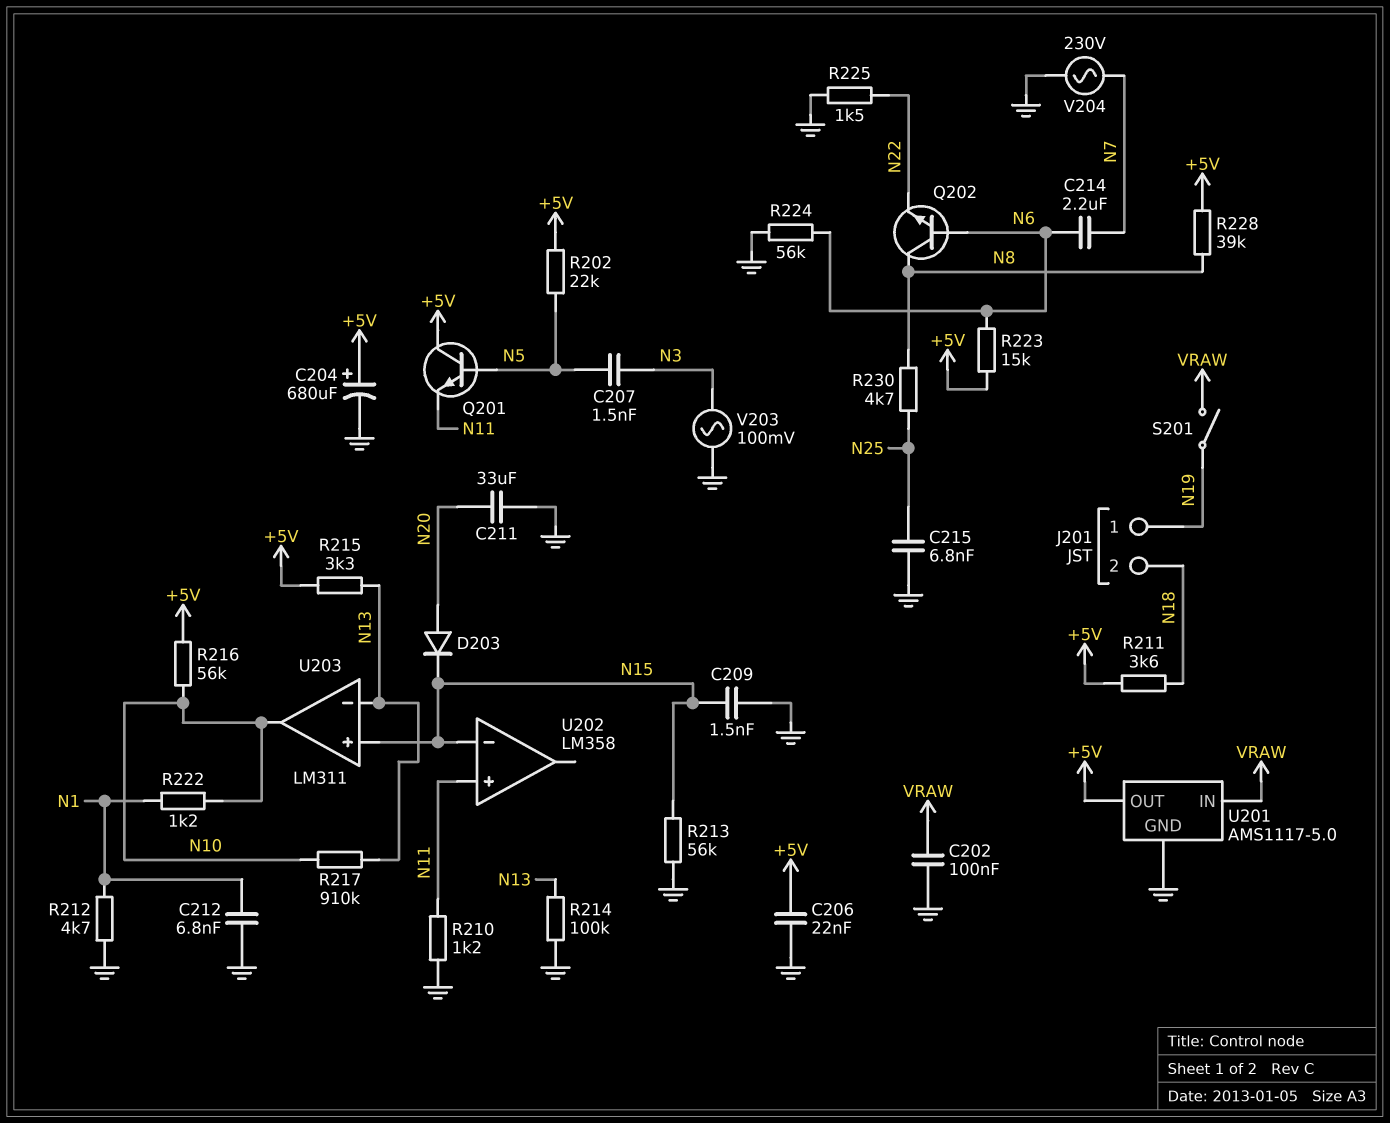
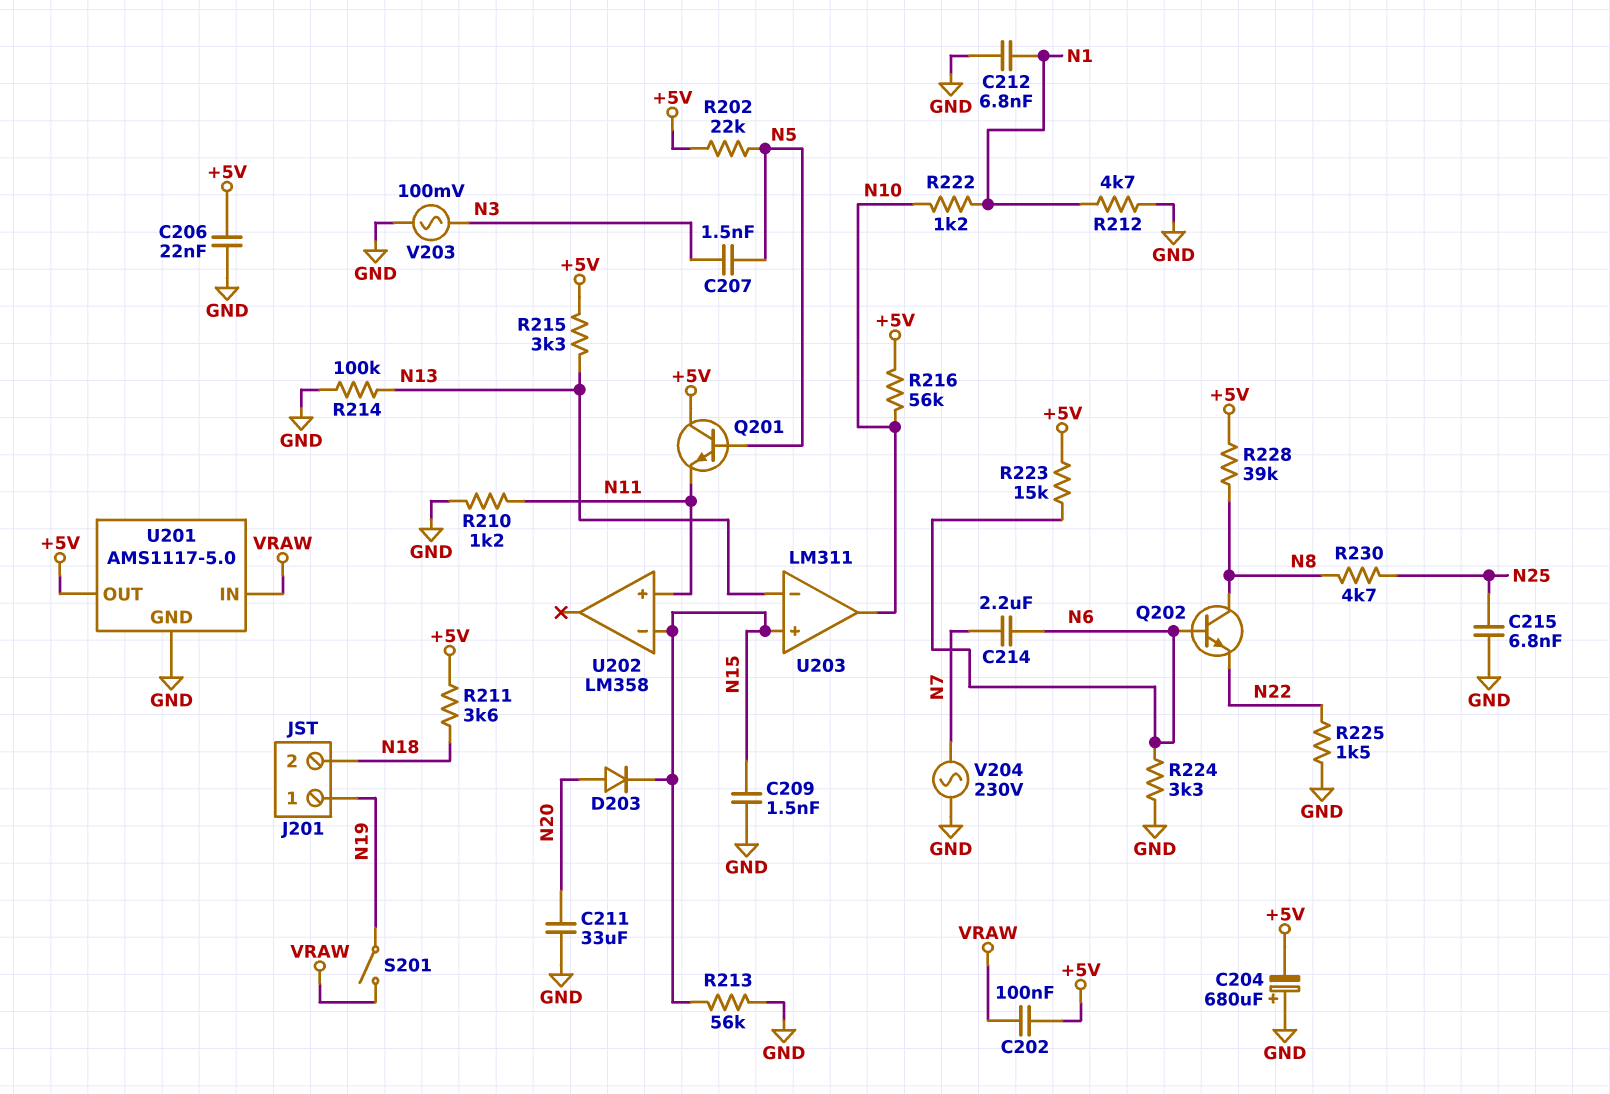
C202: 100nF (GND, VRAW) -> 100nF (+5V, VRAW)
C204: 680uF (plus +5V, minus GND) -> 680uF (plus GND, minus +5V)
R217: 910k (N10, N13) -> none
R224: 56k (GND, N6) -> 3.3k (GND, N6)

